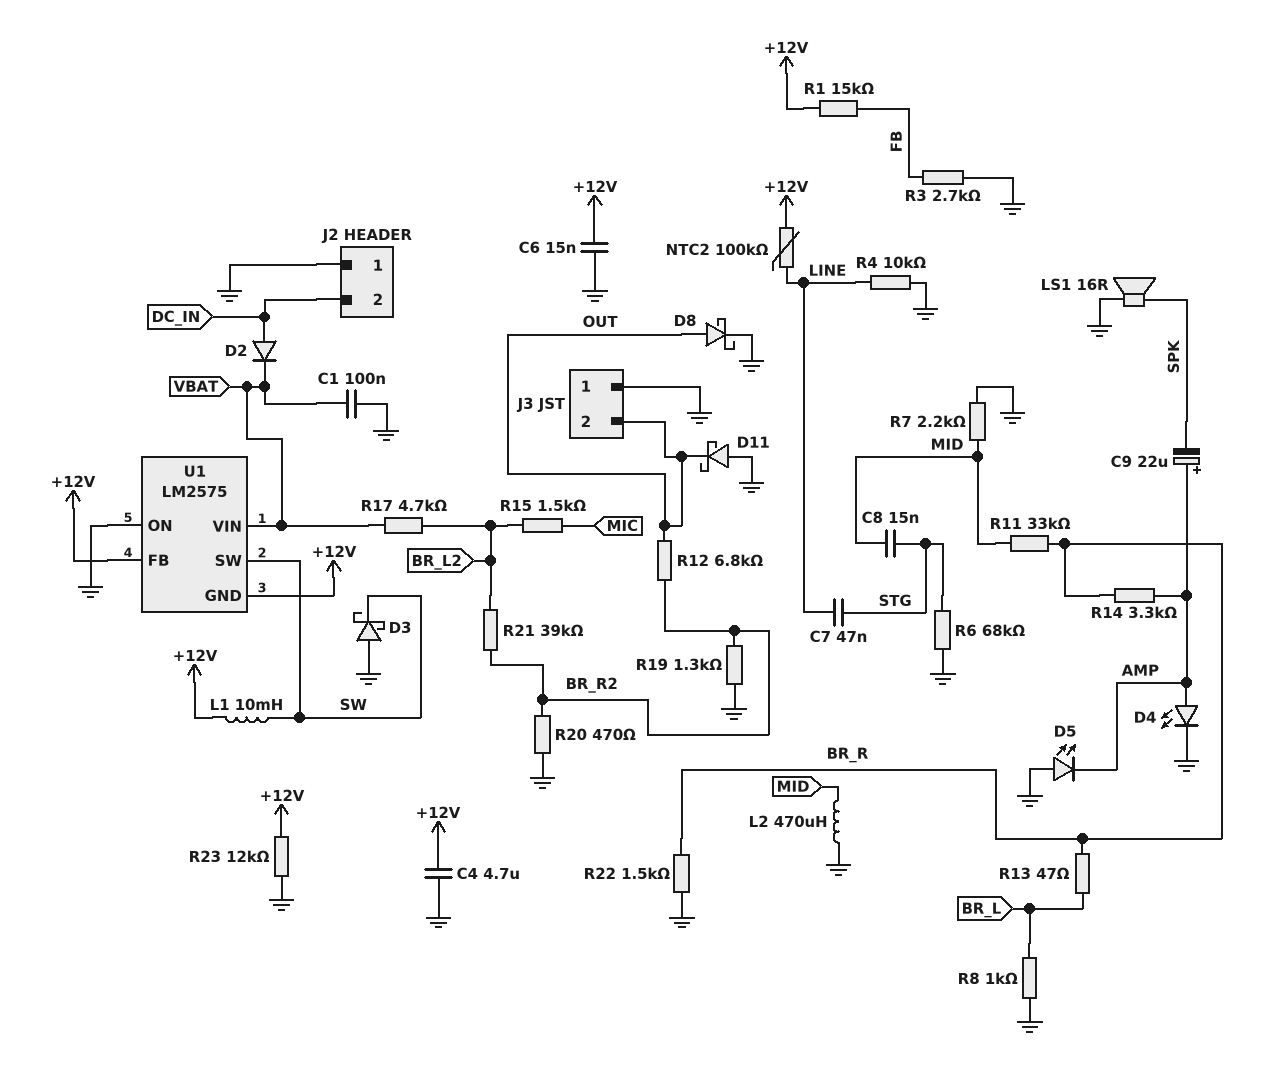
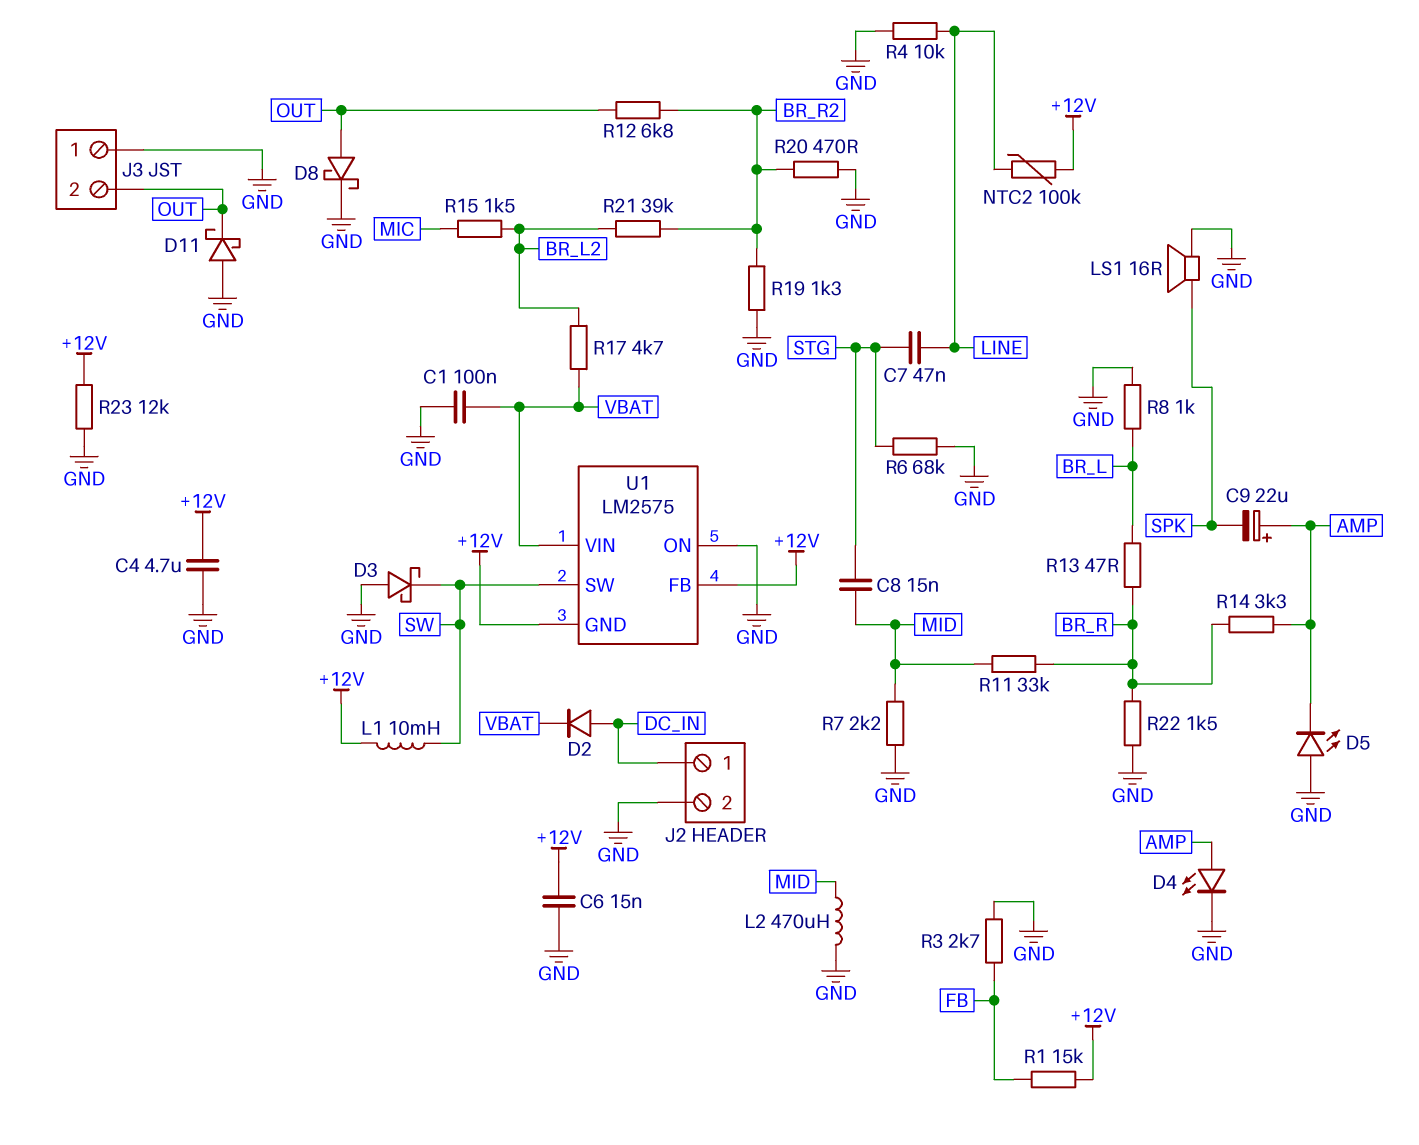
J2 pin 1: GND -> DC_IN
J2 pin 2: DC_IN -> GND

